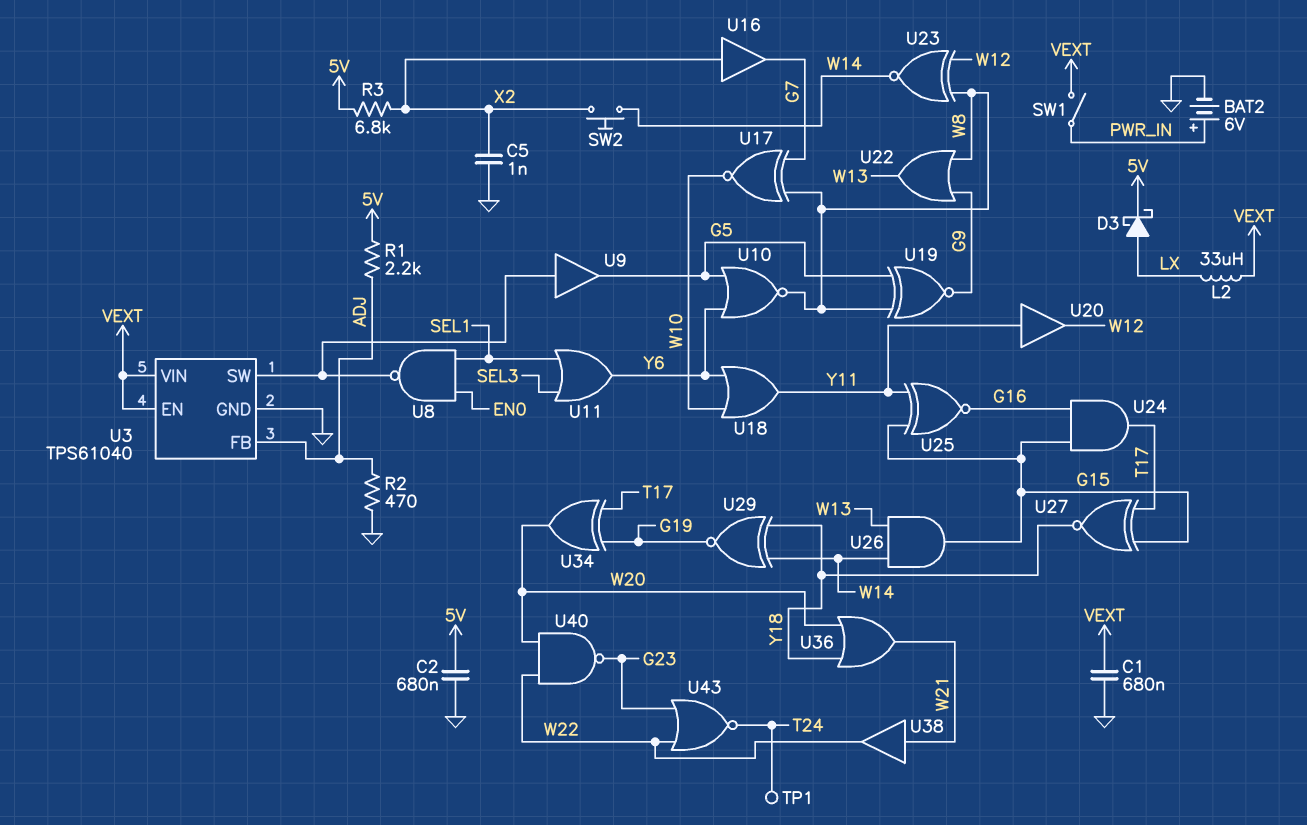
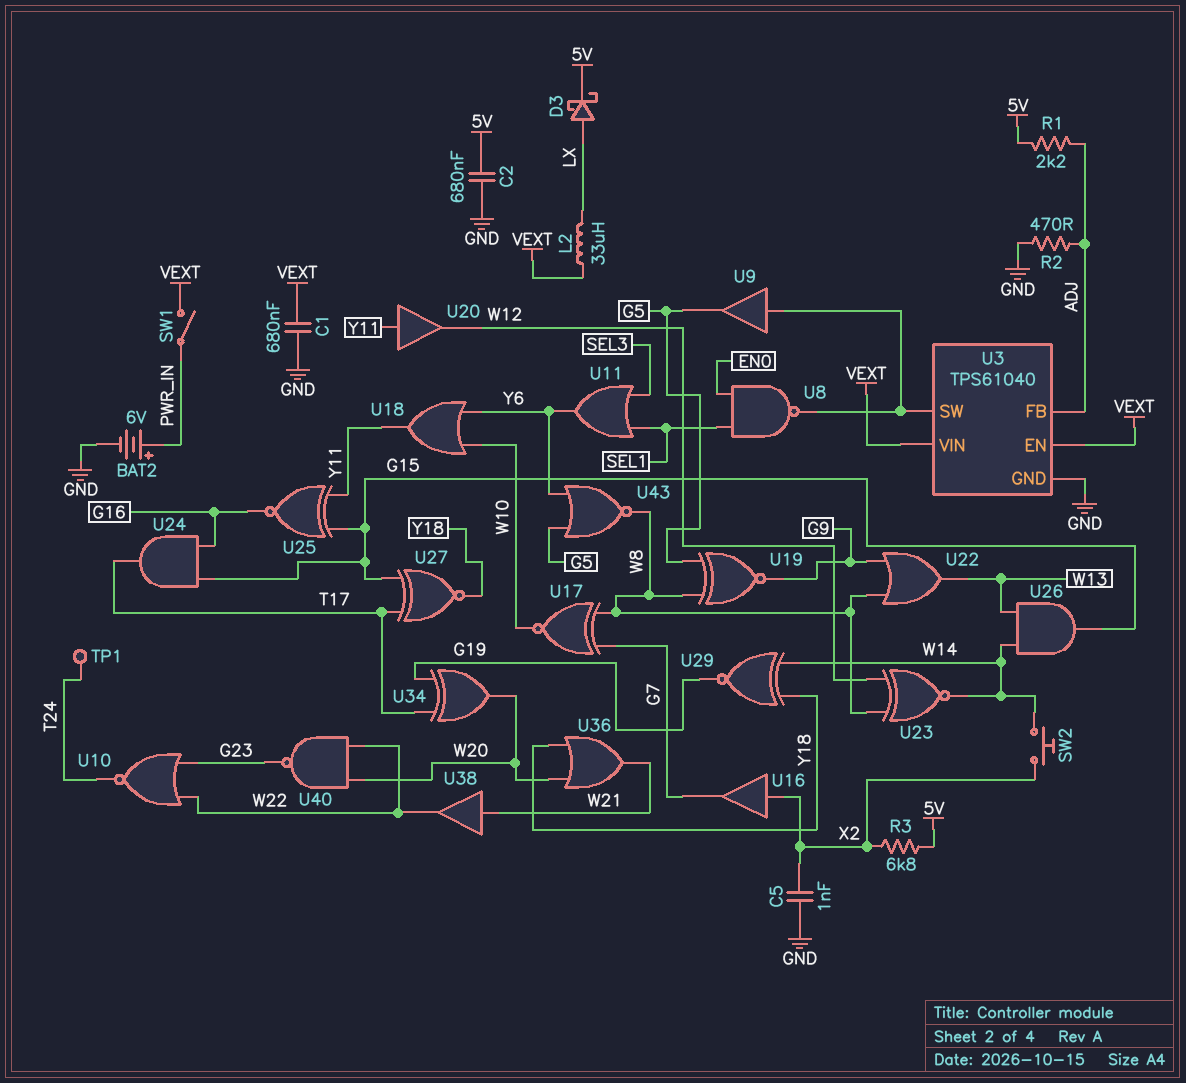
U10: NOR (in G5, in Y6, out W8) -> NOR (in G23, in W22, out T24)
U43: NOR (in G23, in W22, out T24) -> NOR (in G5, in Y6, out W8)

